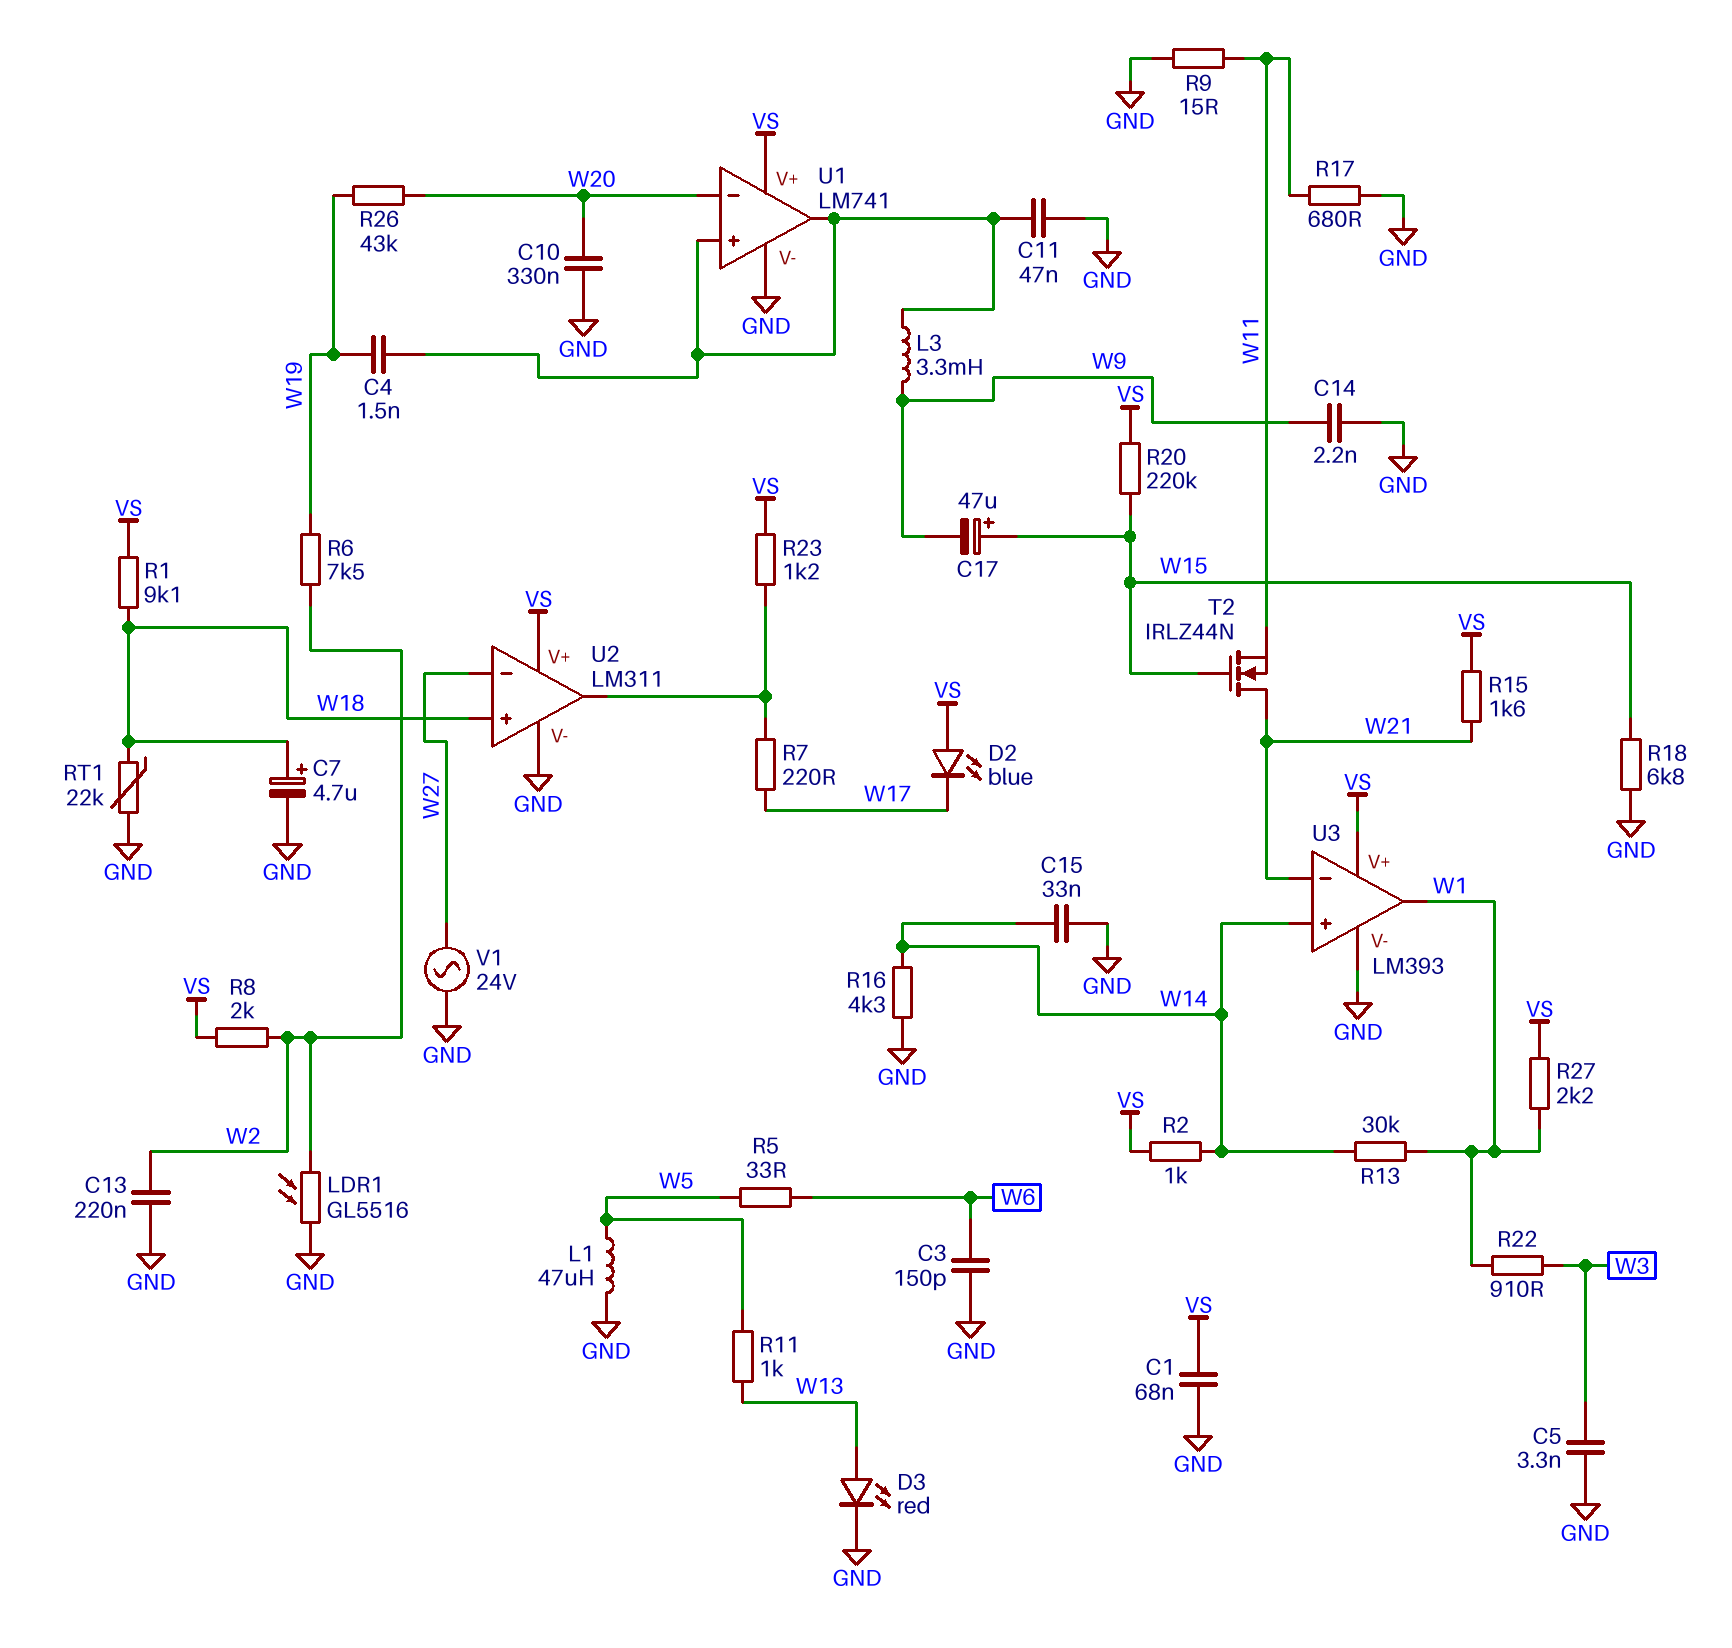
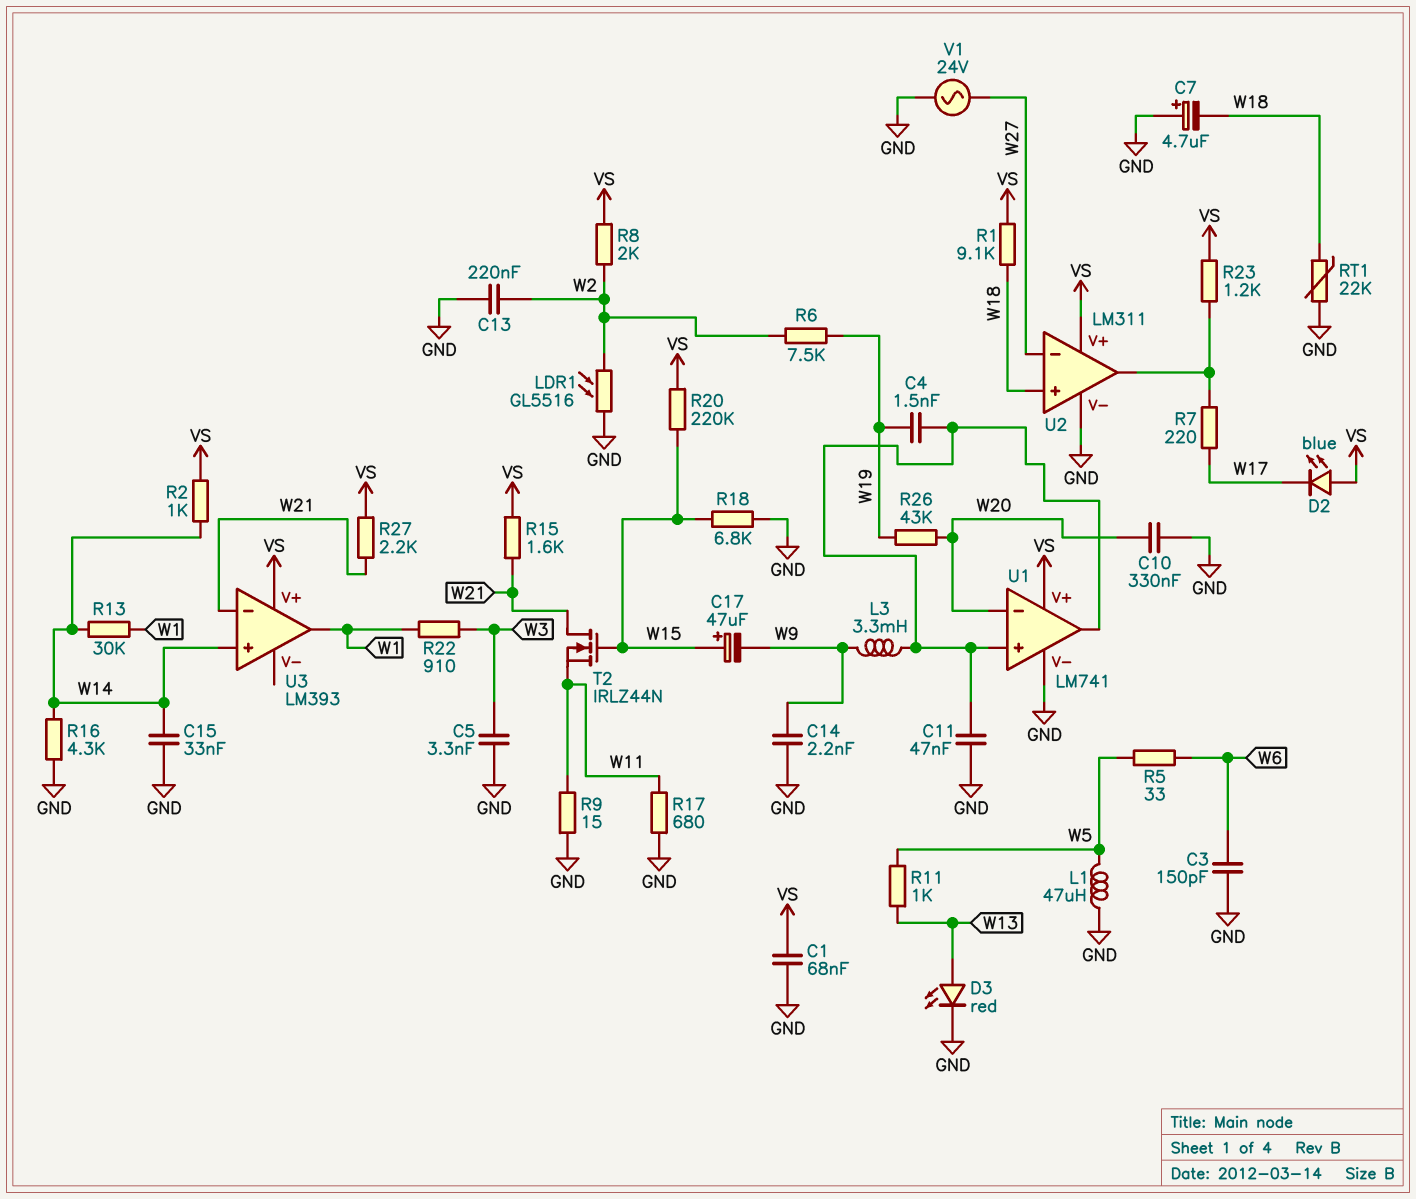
C7: 4.7uF (plus W18, minus GND) -> 4.7uF (plus GND, minus W18)
R27: 2.2k (VS, W1) -> 2.2k (VS, W21)
U3 pin V-: GND -> none

